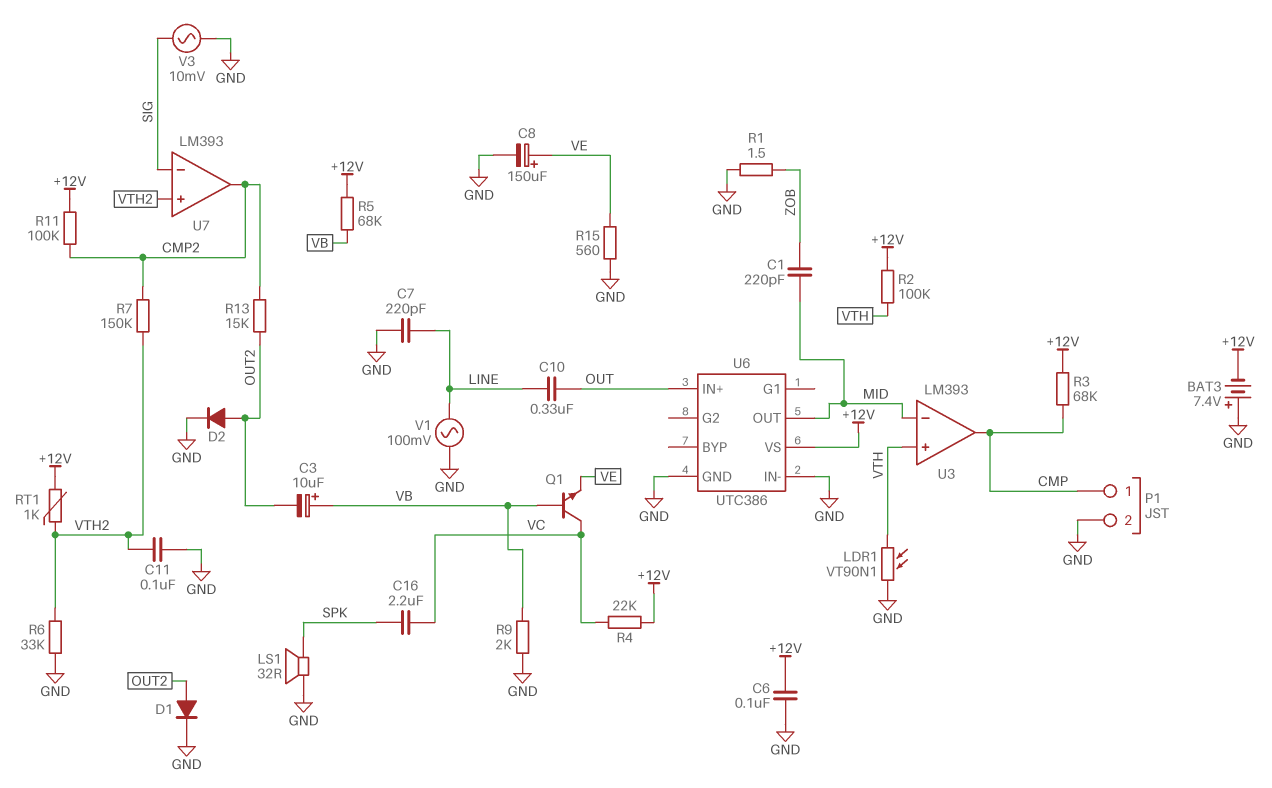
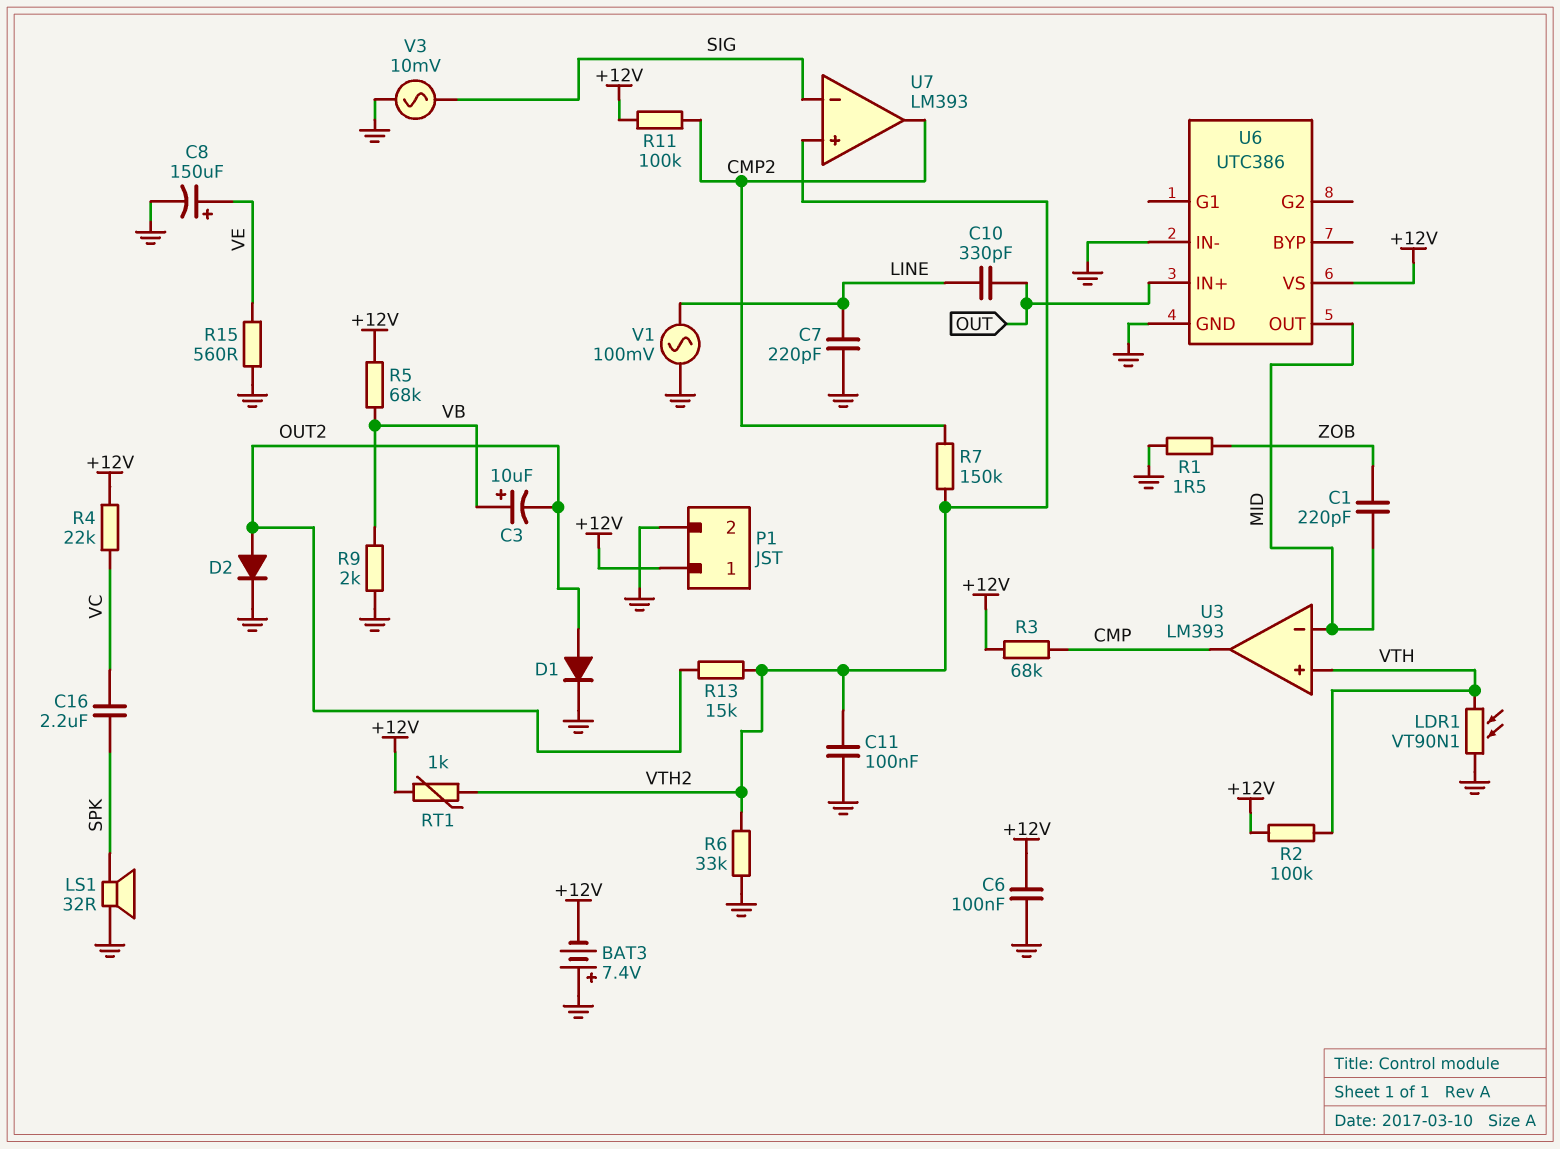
C10: 330nF (LINE, OUT) -> 330pF (LINE, OUT)
P1 pin 1: CMP -> +12V
Q1: NPN (B VB, C VC, E VE) -> none
R13: 15k (CMP2, OUT2) -> 15k (OUT2, VTH2)

